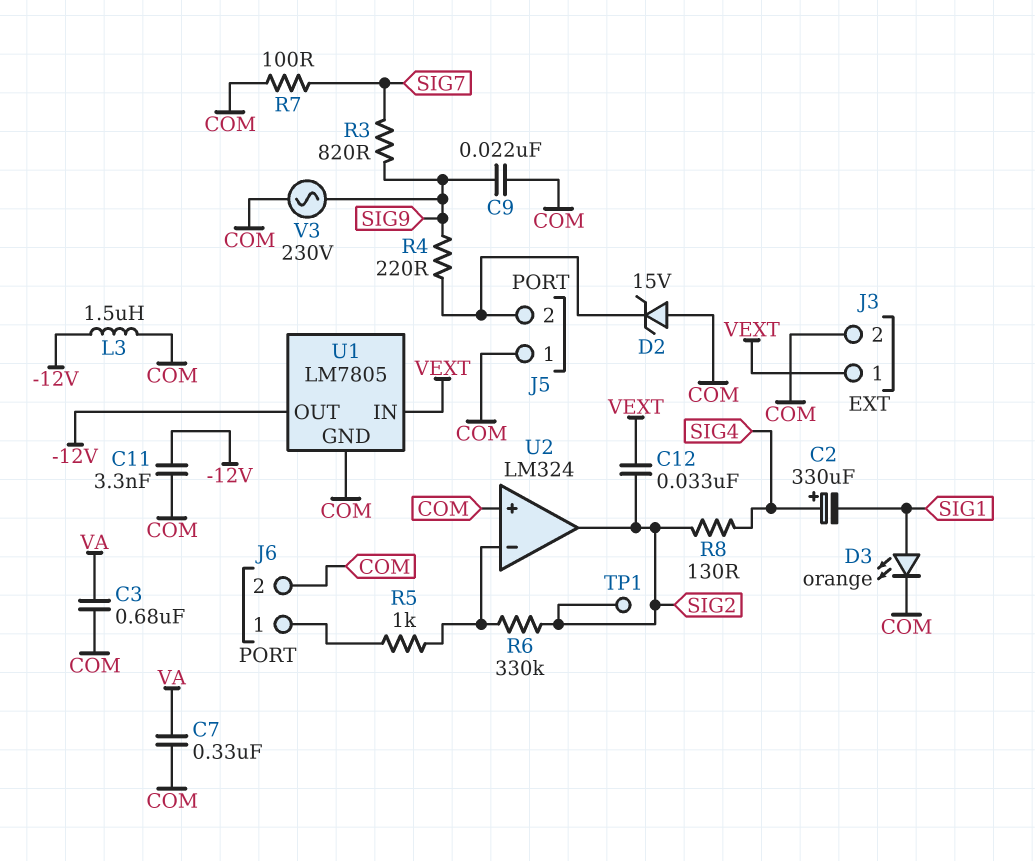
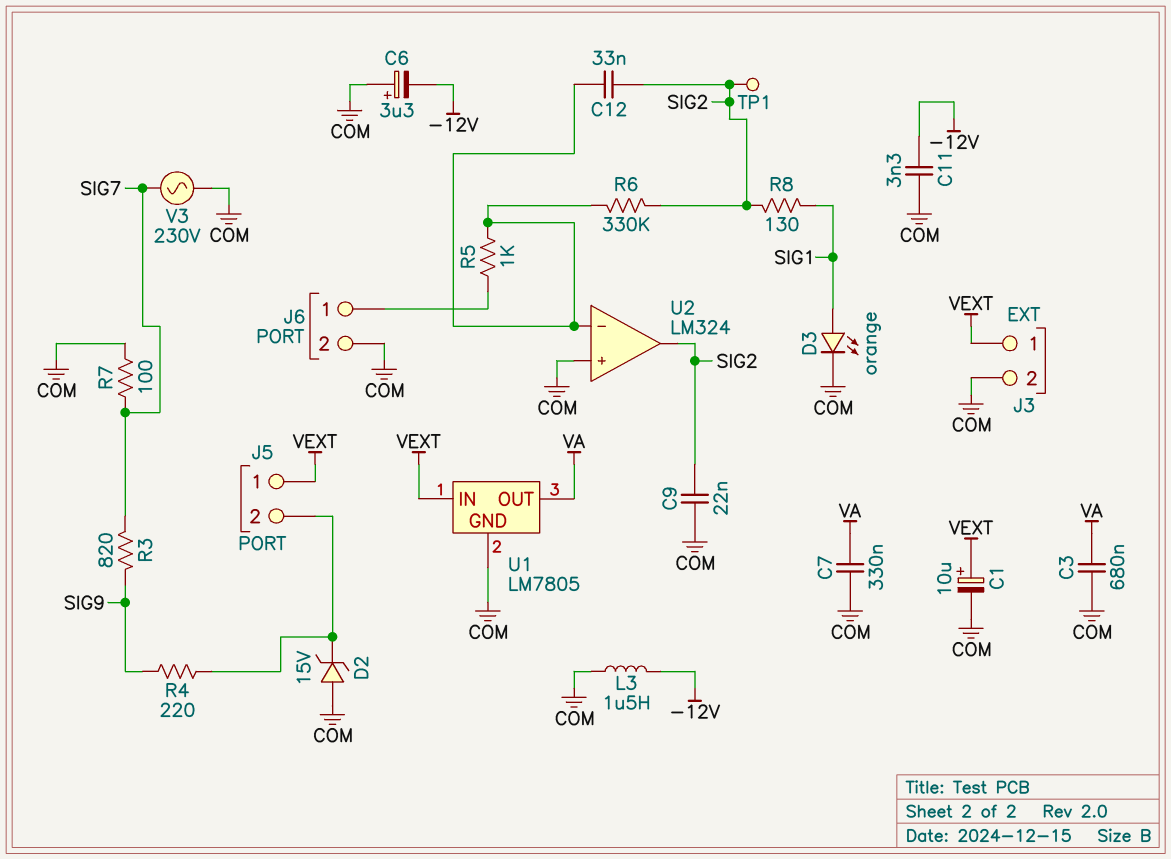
C1: none -> 10uF (plus VEXT, minus COM)
C2: 330uF (plus SIG4, minus SIG1) -> none
C6: none -> 3.3uF (plus COM, minus -12V)
C9: 22nF (COM, SIG9) -> 22nF (COM, SIG2)
C12: 33nF (SIG2, VEXT) -> 33nF (SIG2, U2/in-)
J5 pin 1: COM -> VEXT
R8: 130 (SIG2, SIG4) -> 130 (SIG1, SIG2)
U1 pin OUT: -12V -> VA
V3: AC 230V (COM, SIG9) -> AC 230V (COM, SIG7)

